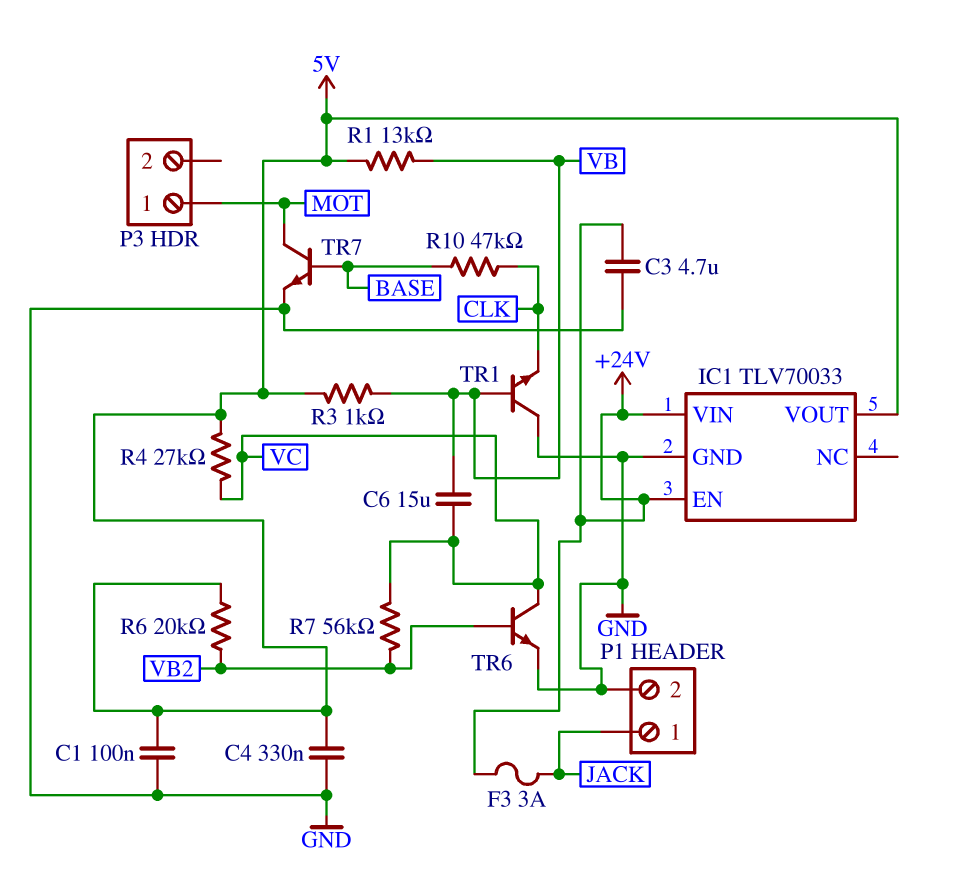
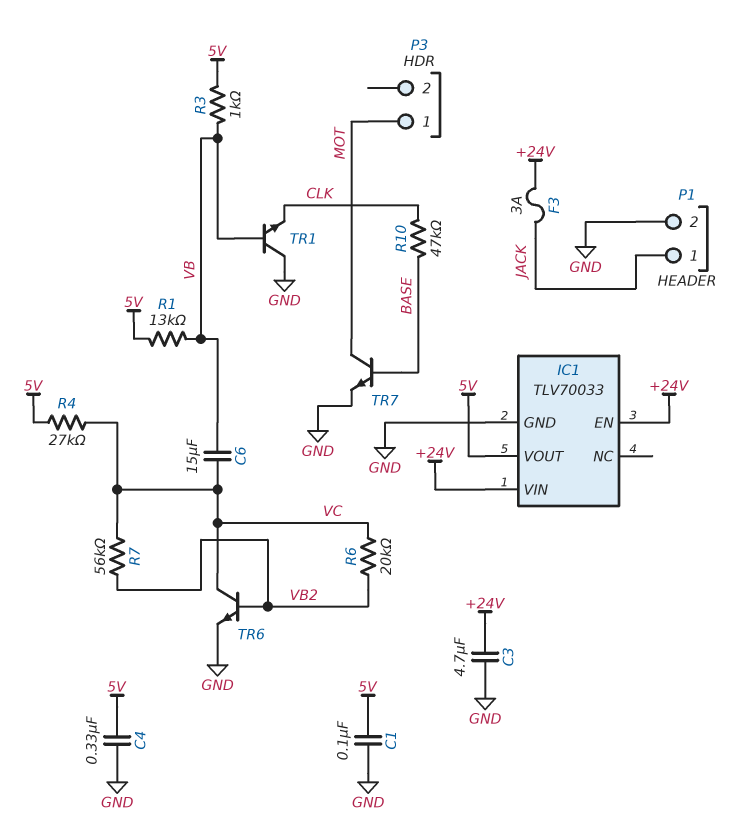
R6: 20k (5V, VB2) -> 20k (VB2, VC)

